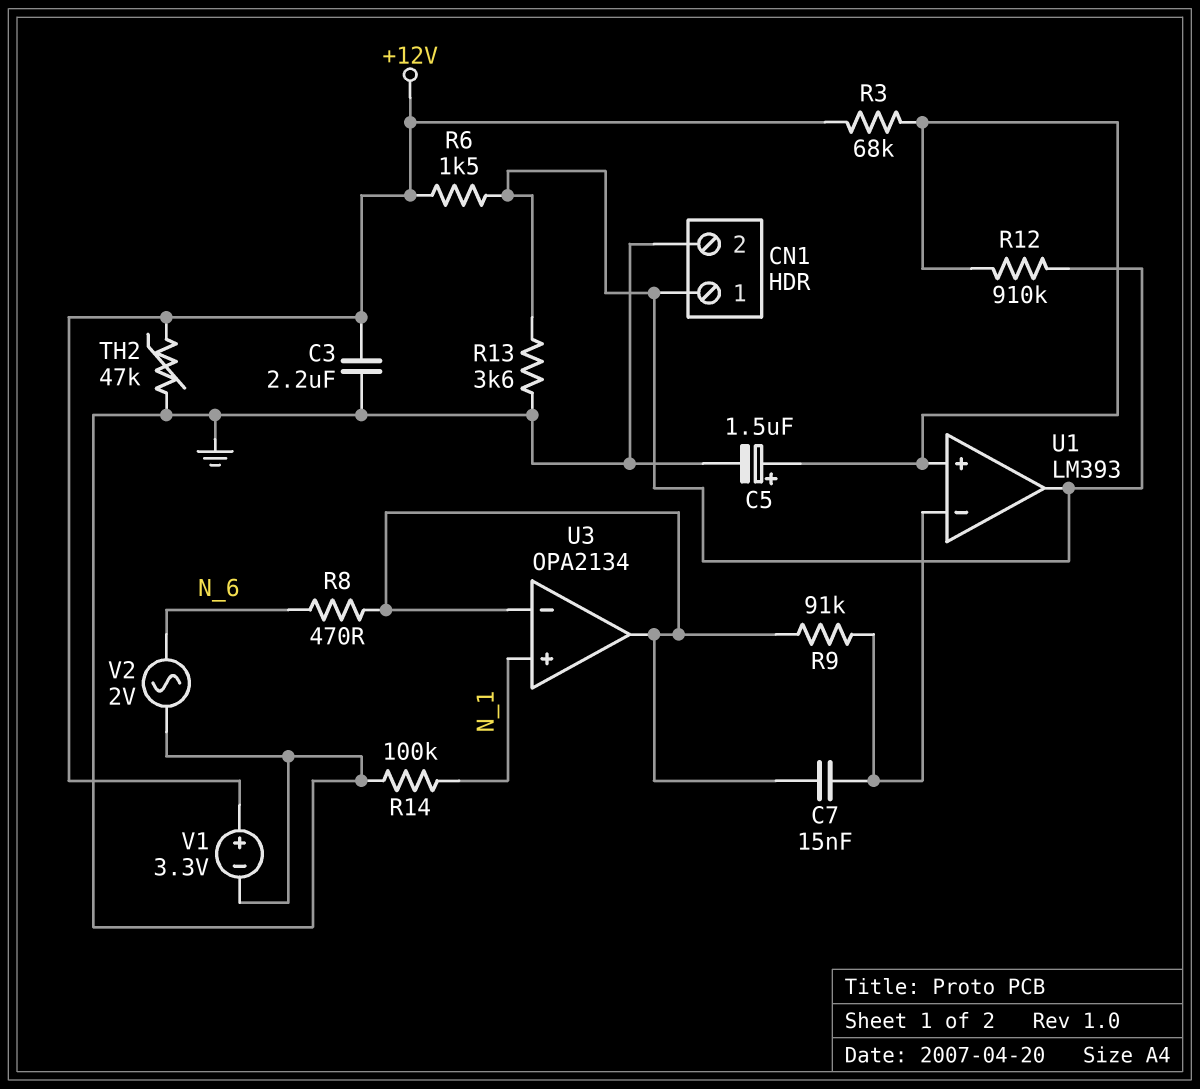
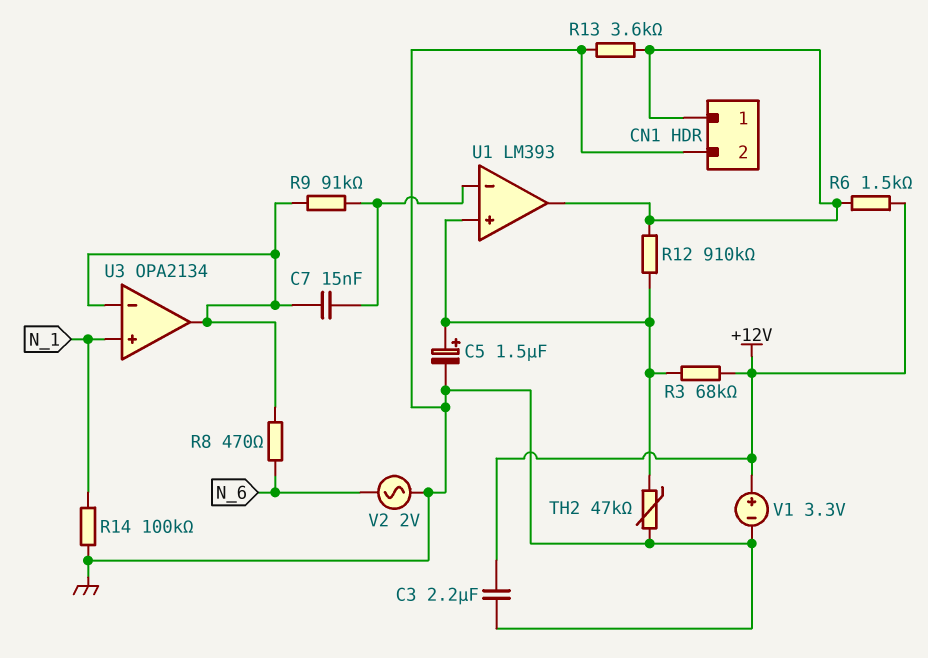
TH2: 47k (+12V, GND) -> 47k (GND, U1/in+)

